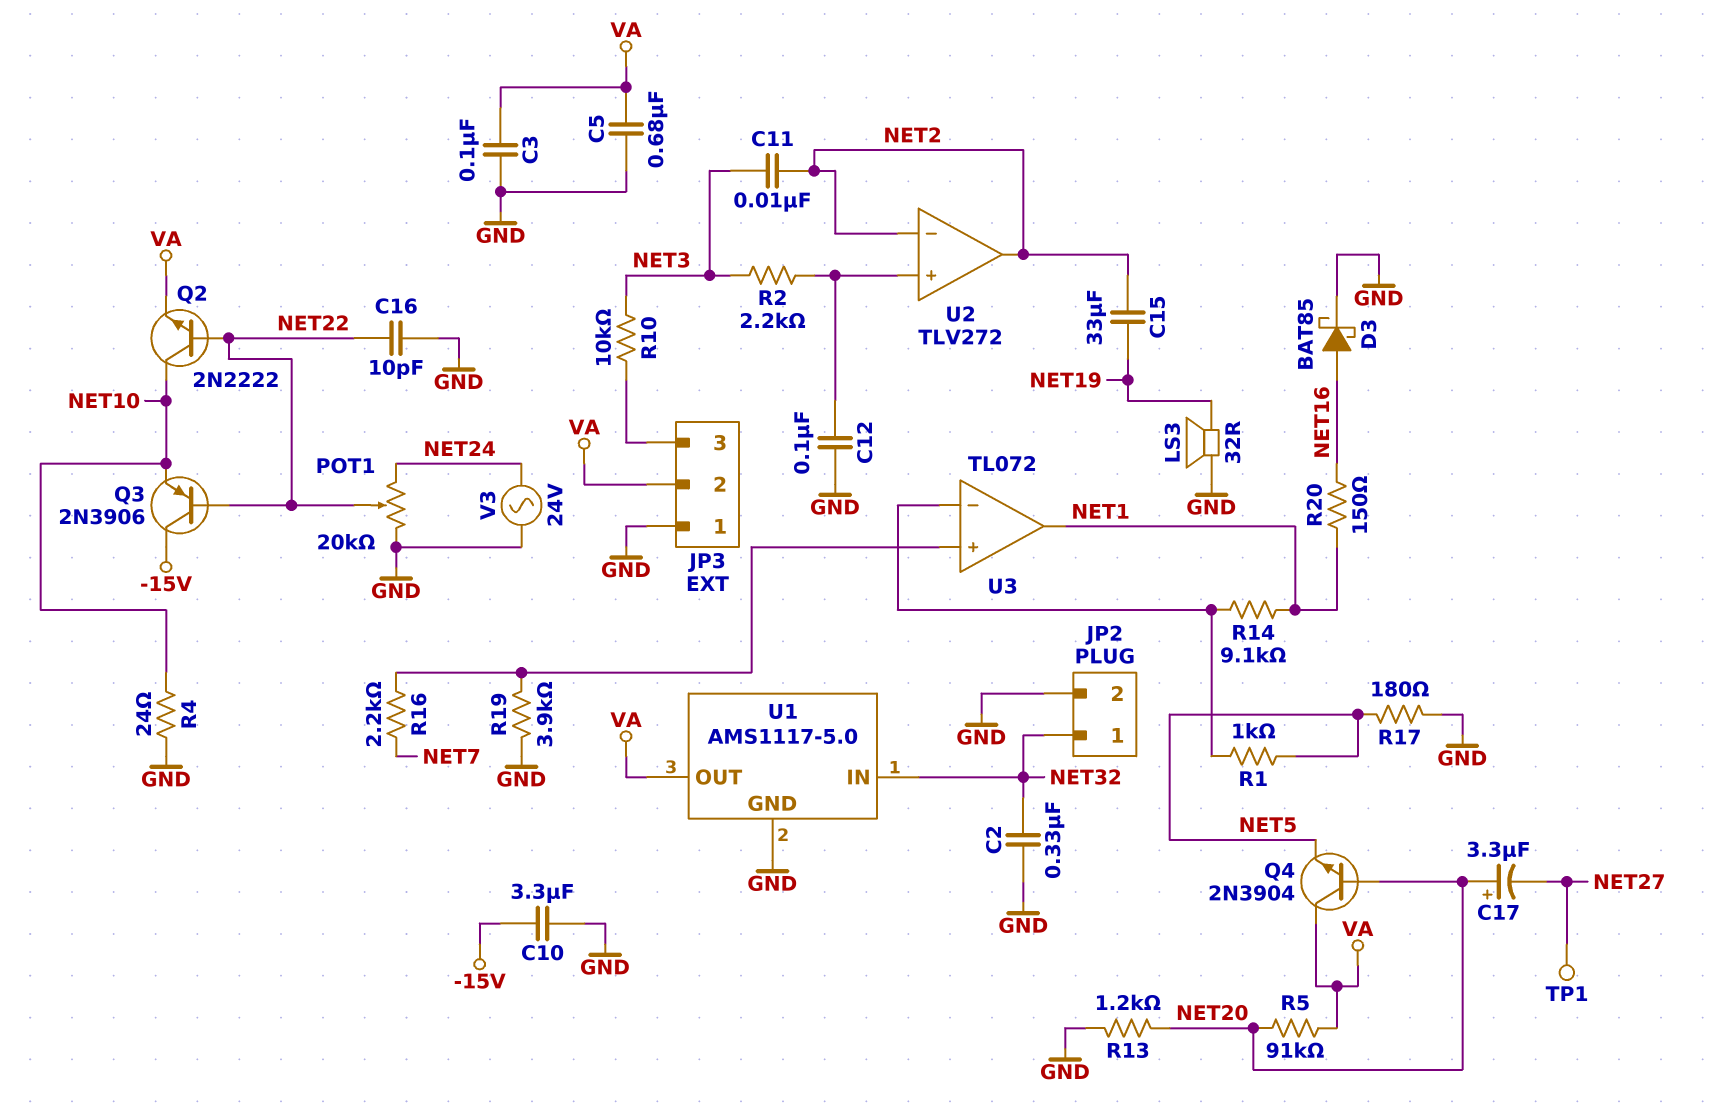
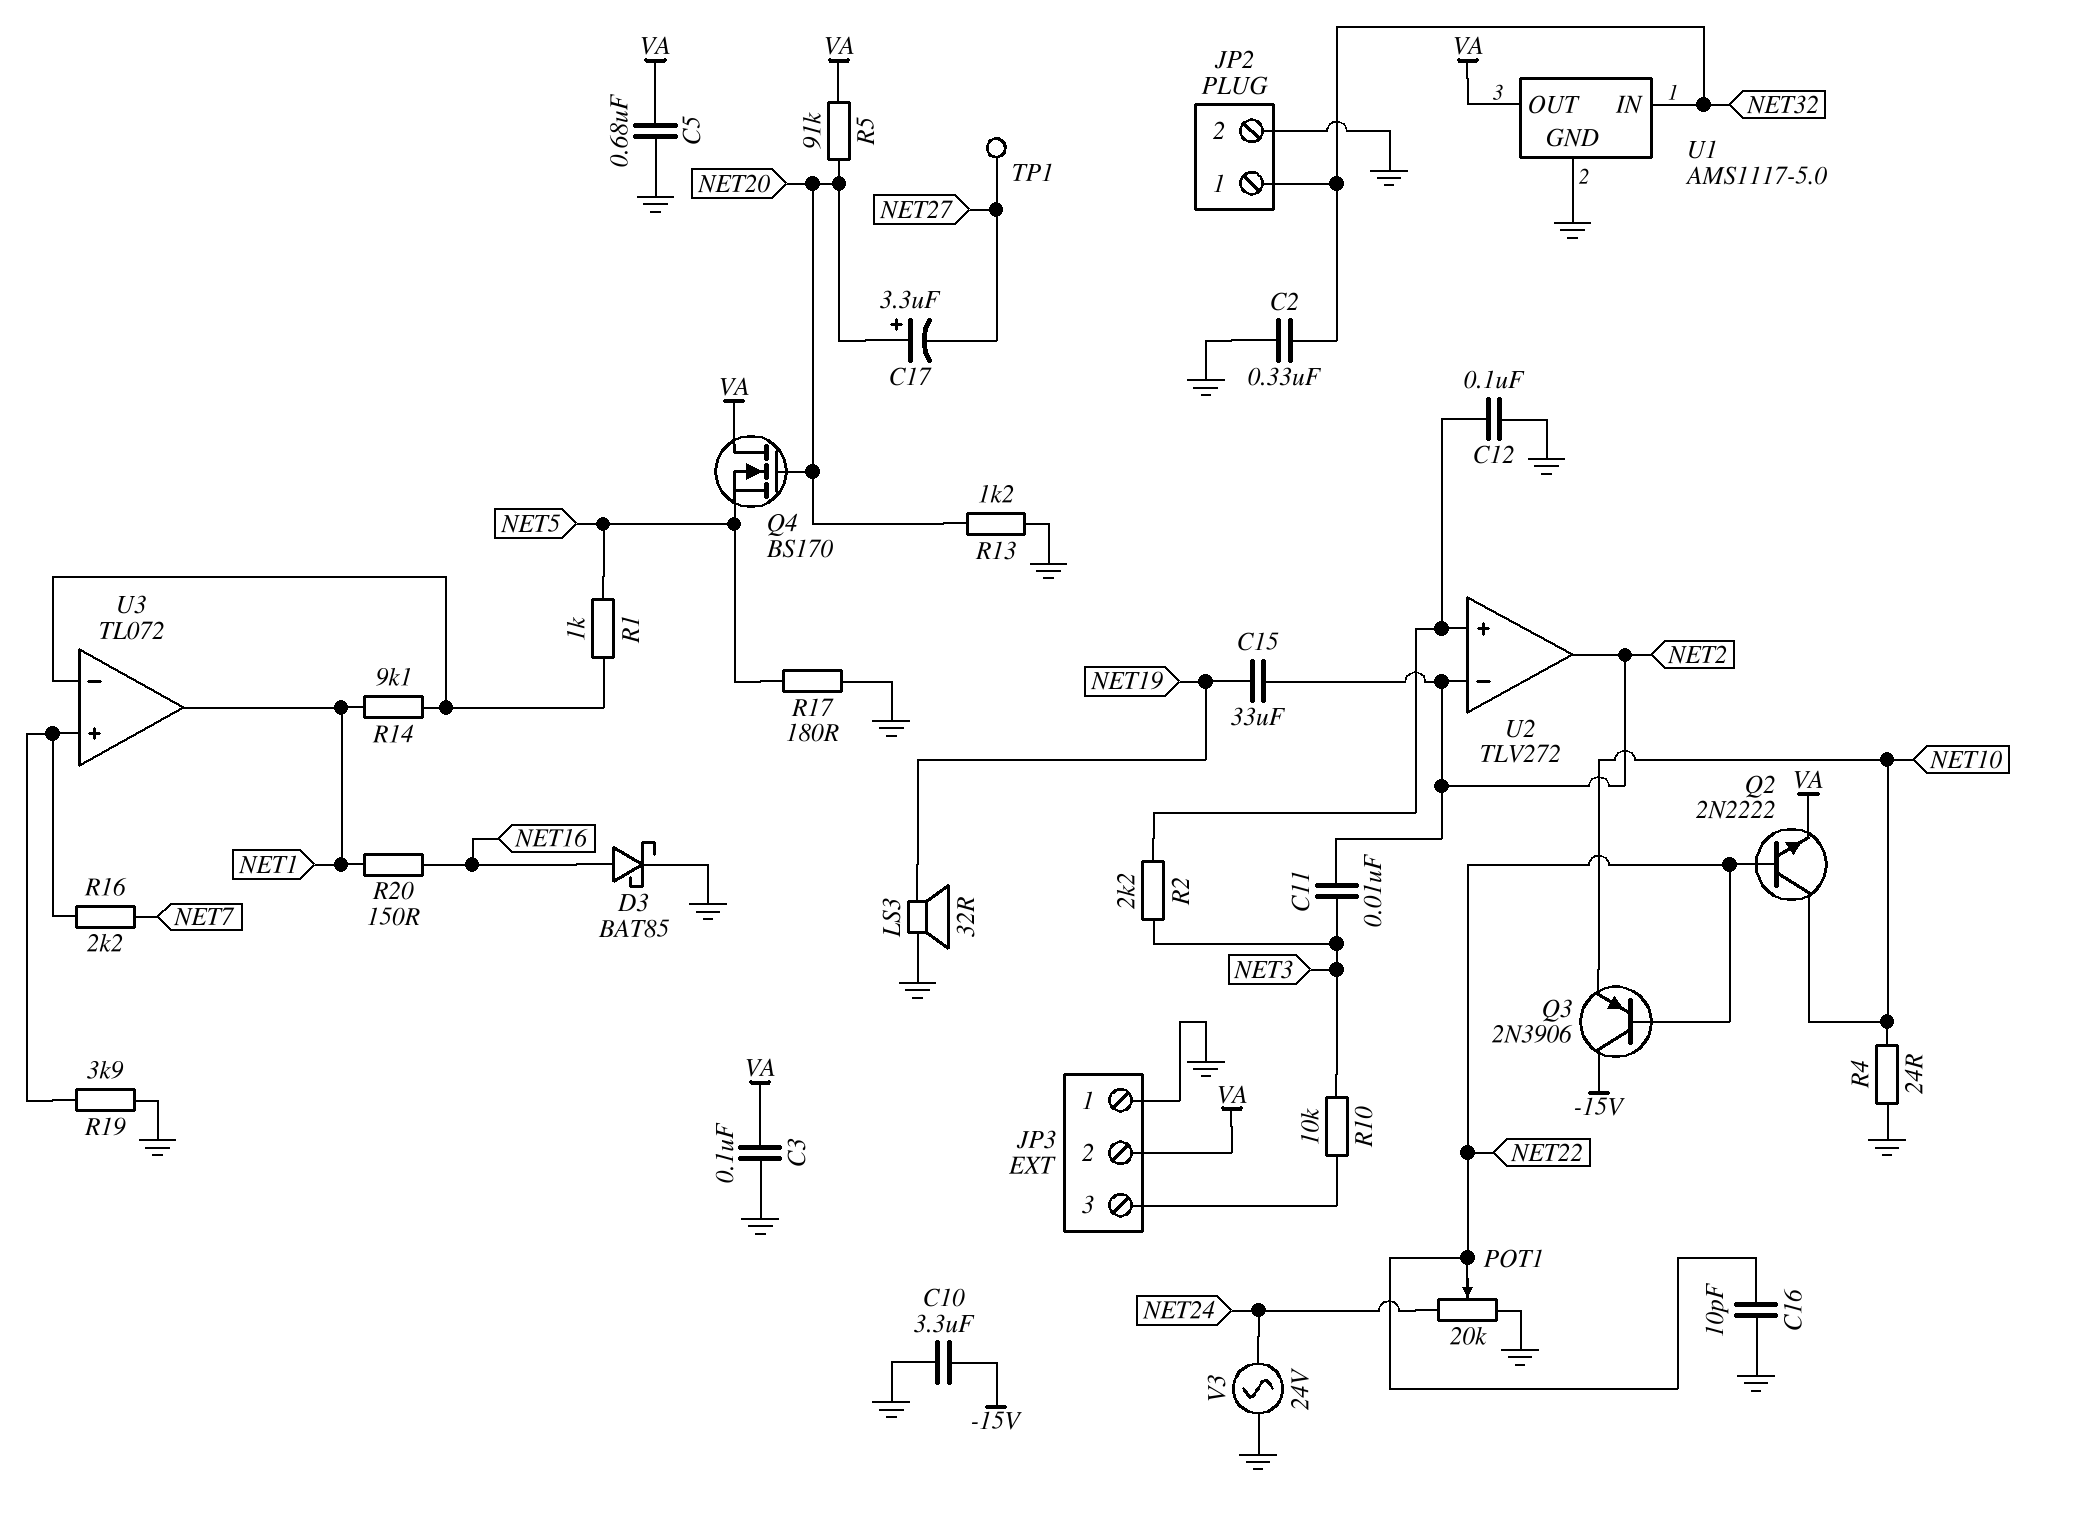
Q4: NPN 2N3904 (B NET20, C VA, E NET5) -> NMOS BS170 (G NET20, D VA, S NET5)

